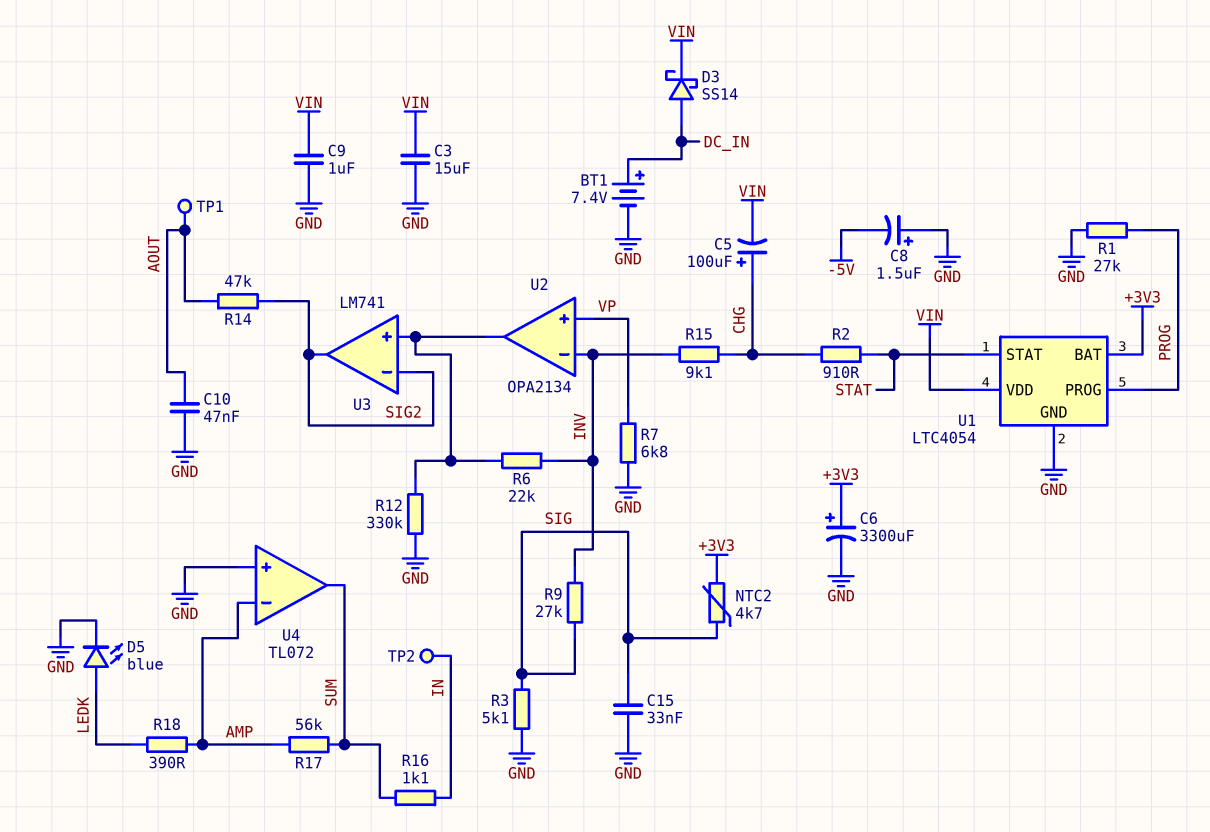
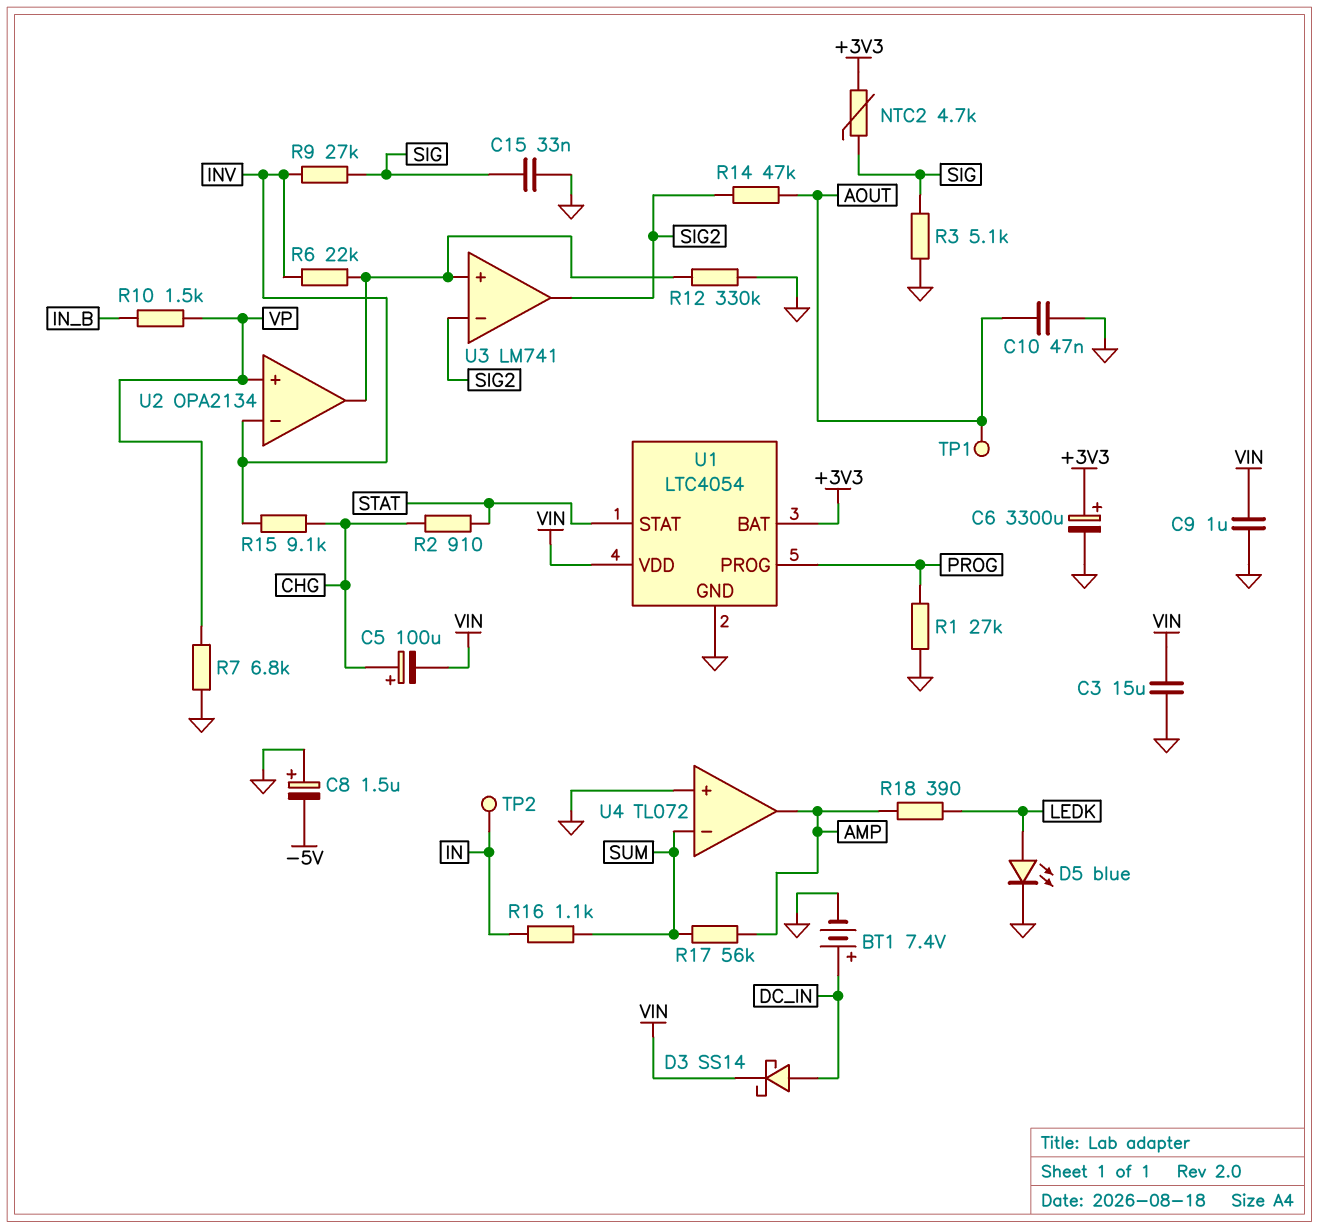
R10: none -> 1.5k (IN_B, VP)
U4 pin in-: AMP -> SUM
U4 pin out: SUM -> AMP

